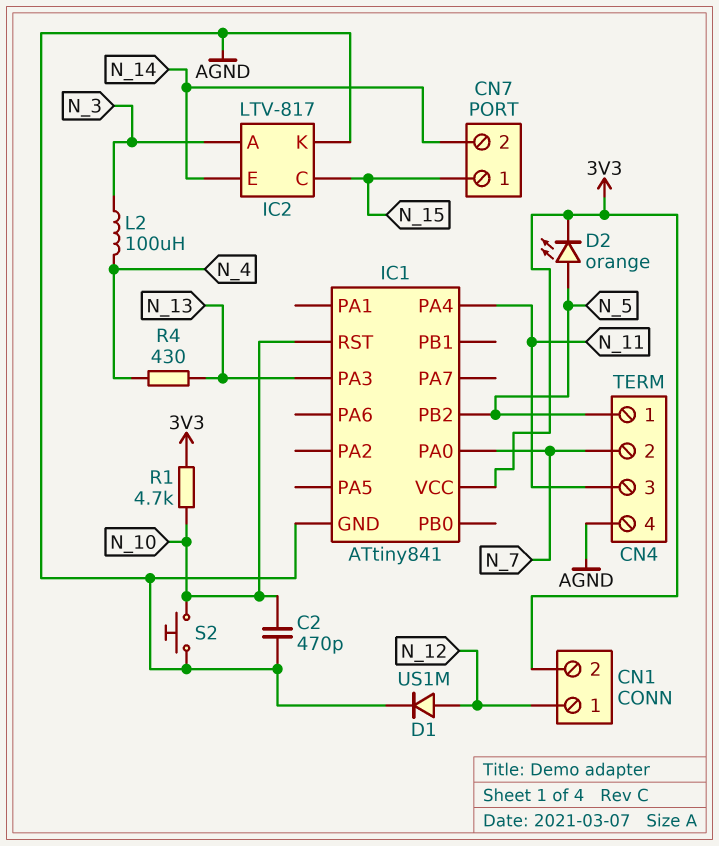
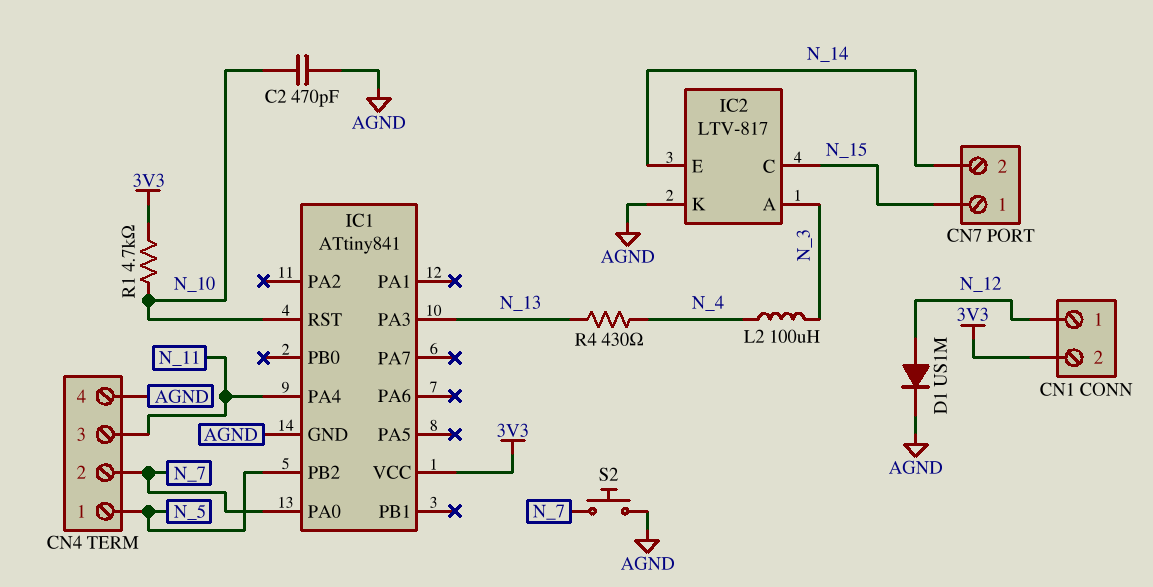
D2: LED orange (A N_5, K 3V3) -> none
S2: button (AGND, N_10) -> button (AGND, N_7)

